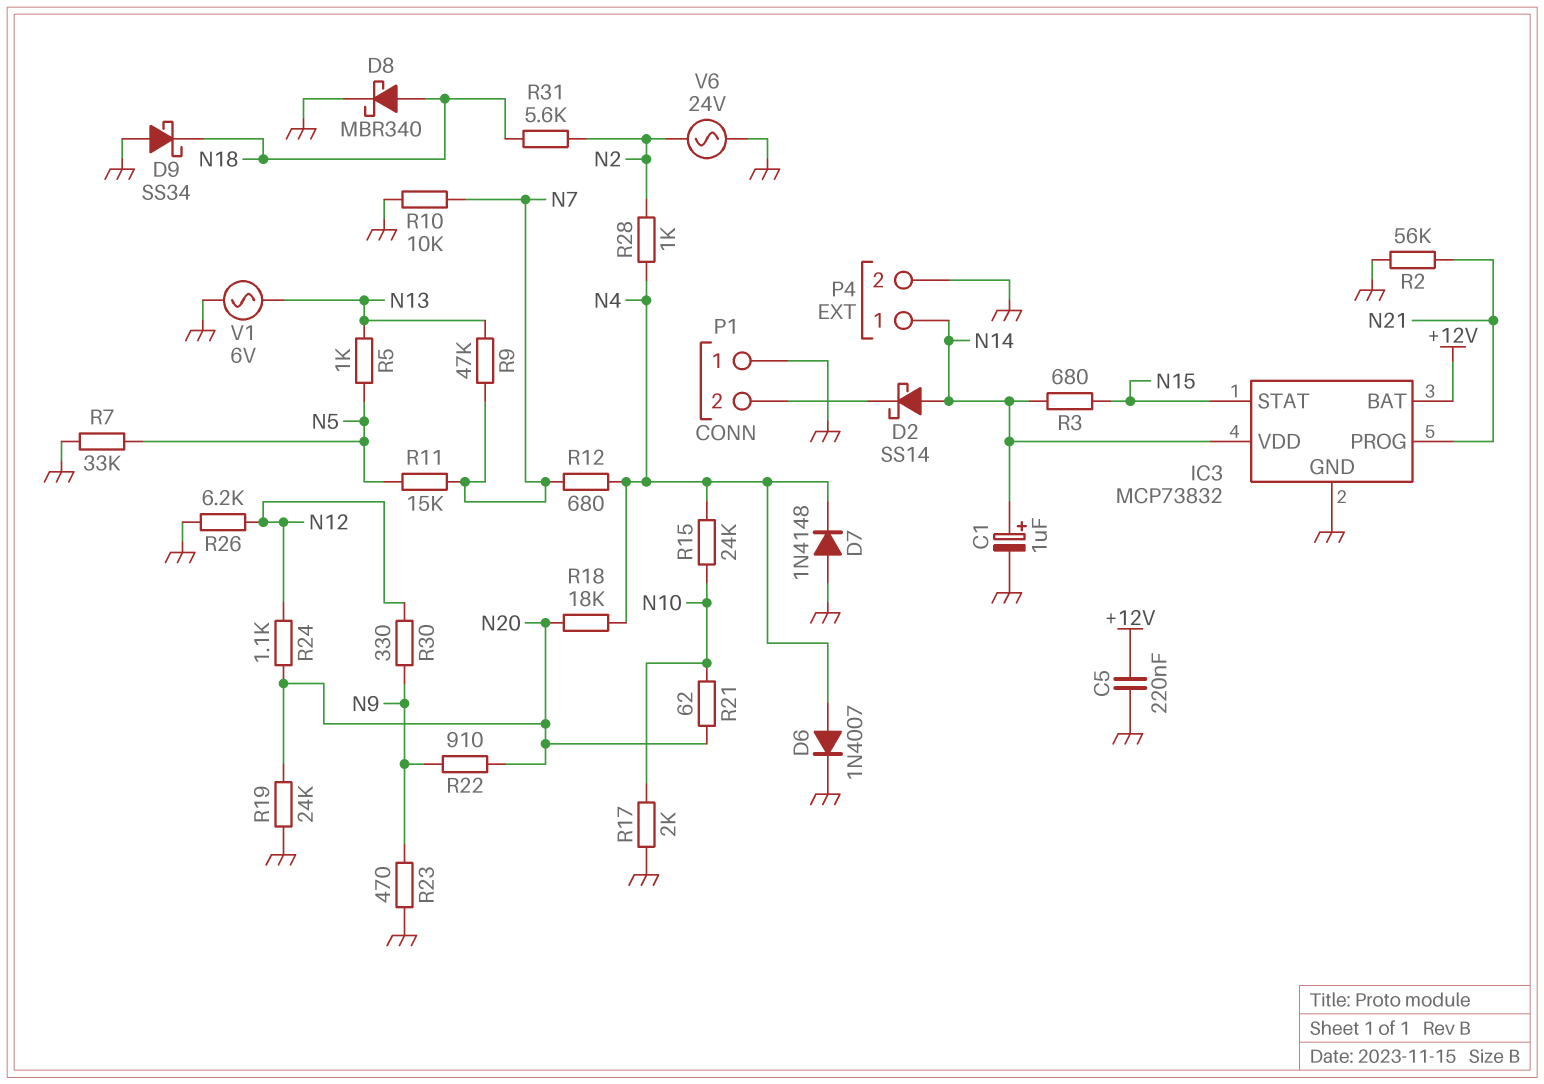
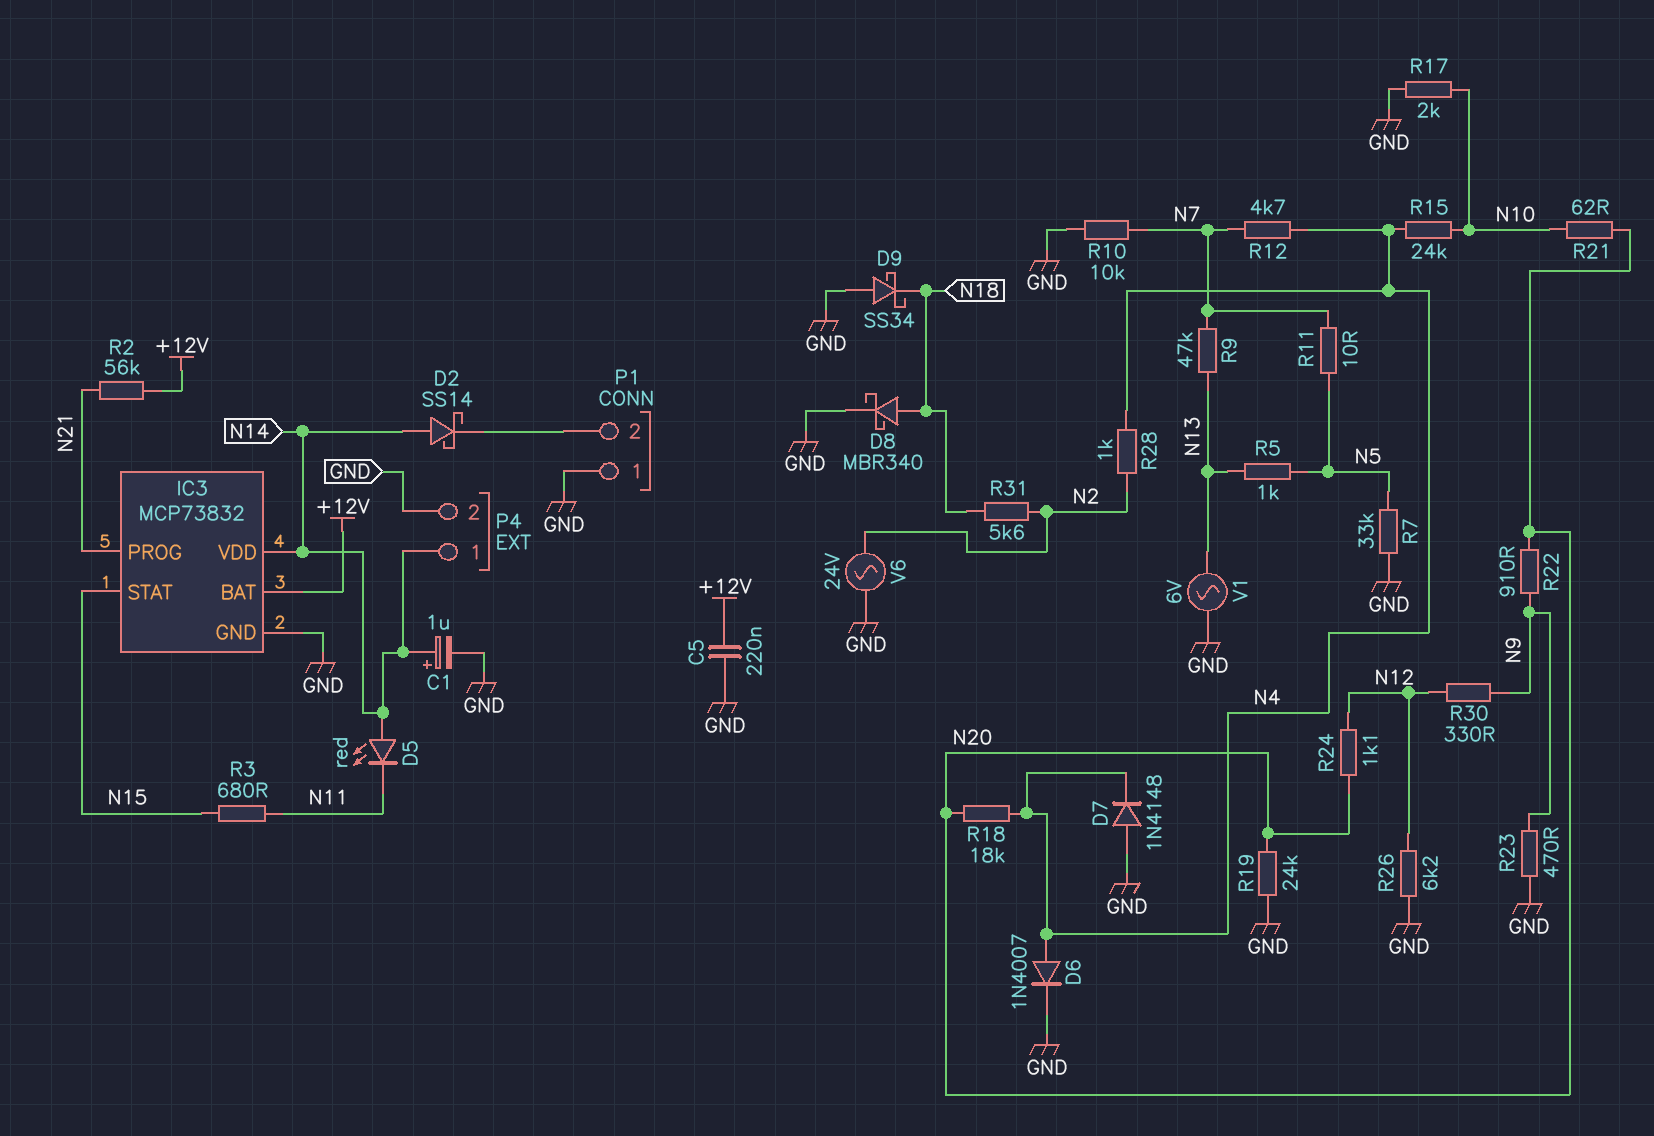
D5: none -> LED red (A N14, K N11)
R2: 56k (GND, N21) -> 56k (+12V, N21)
R3: 680 (N14, N15) -> 680 (N11, N15)
R11: 15k (N5, N7) -> 10 (N5, N7)
R12: 680 (N4, N7) -> 4.7k (N4, N7)

